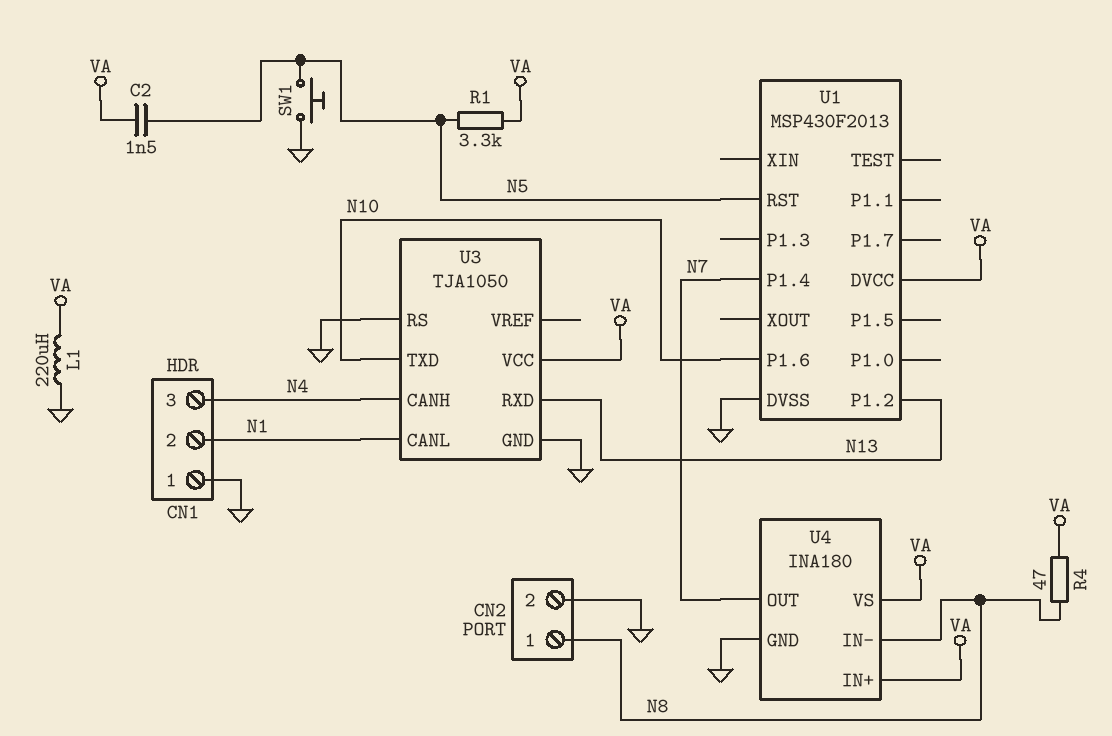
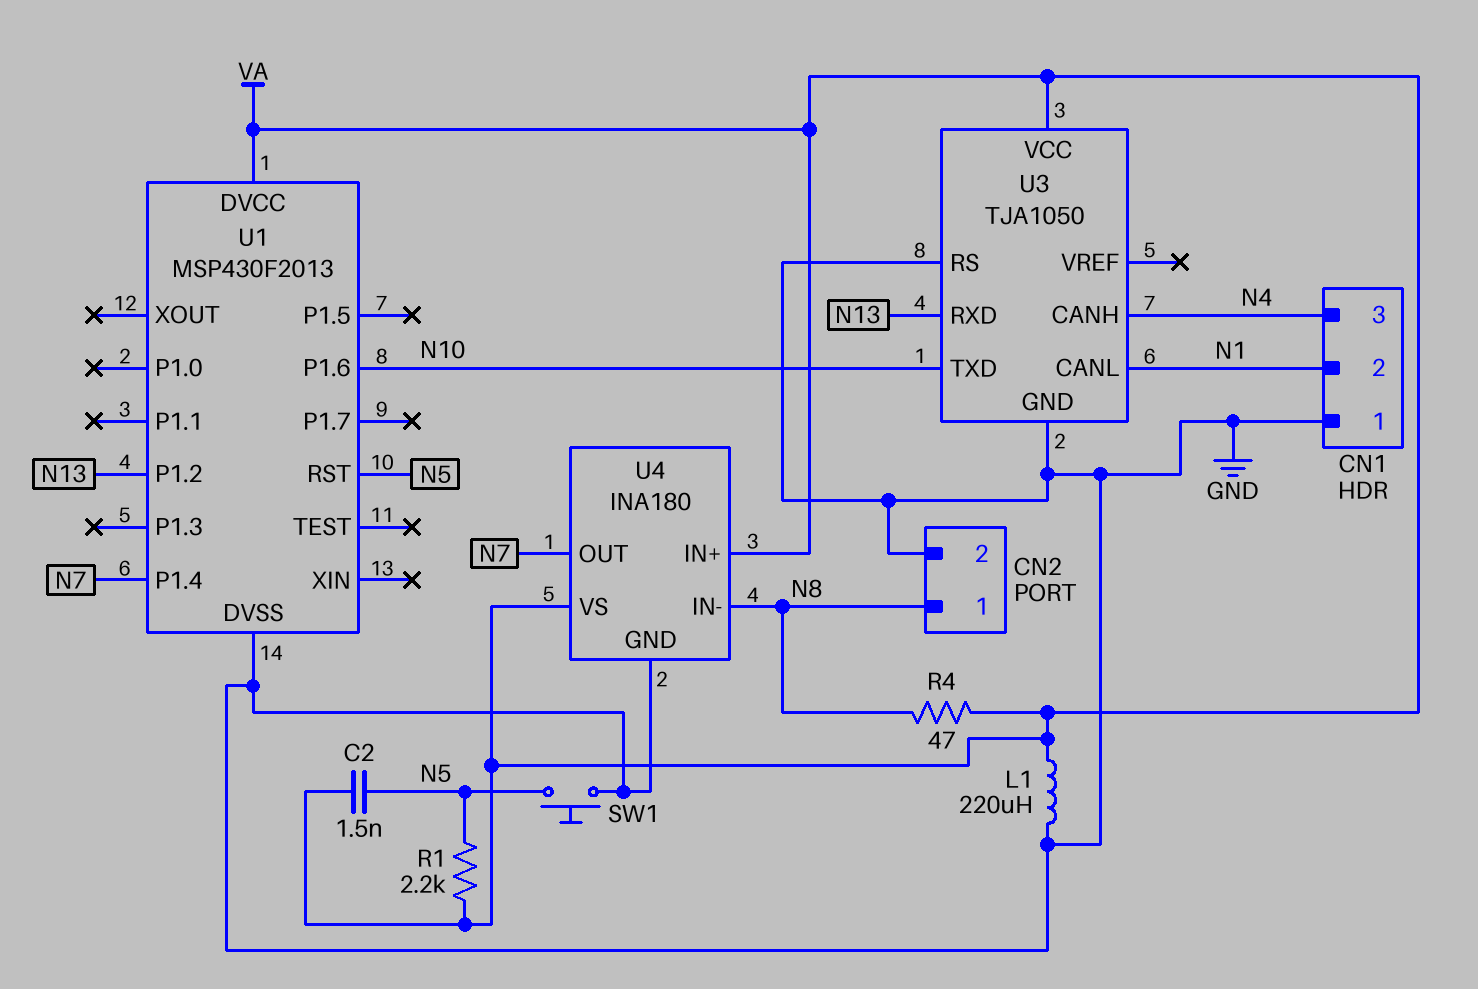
R1: 3.3k (N5, VA) -> 2.2k (N5, VA)

